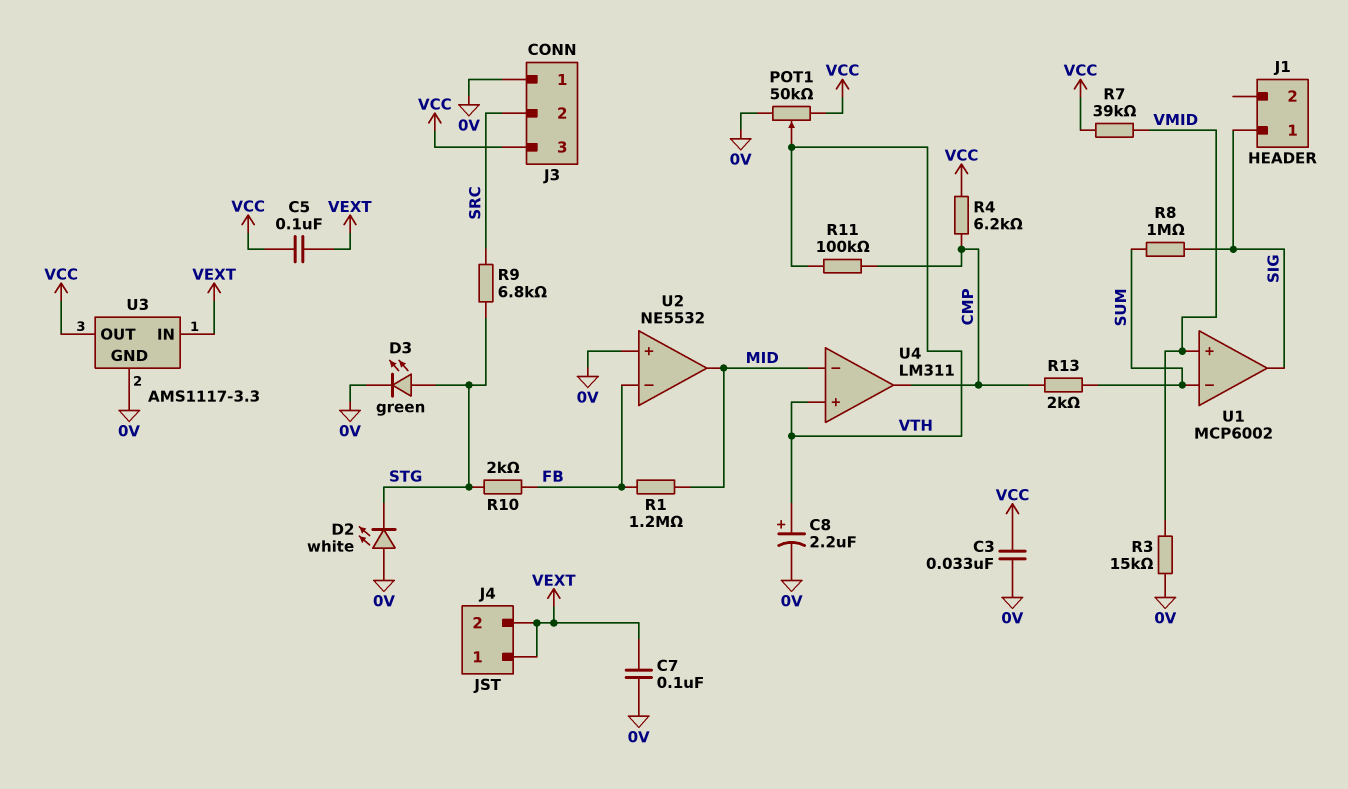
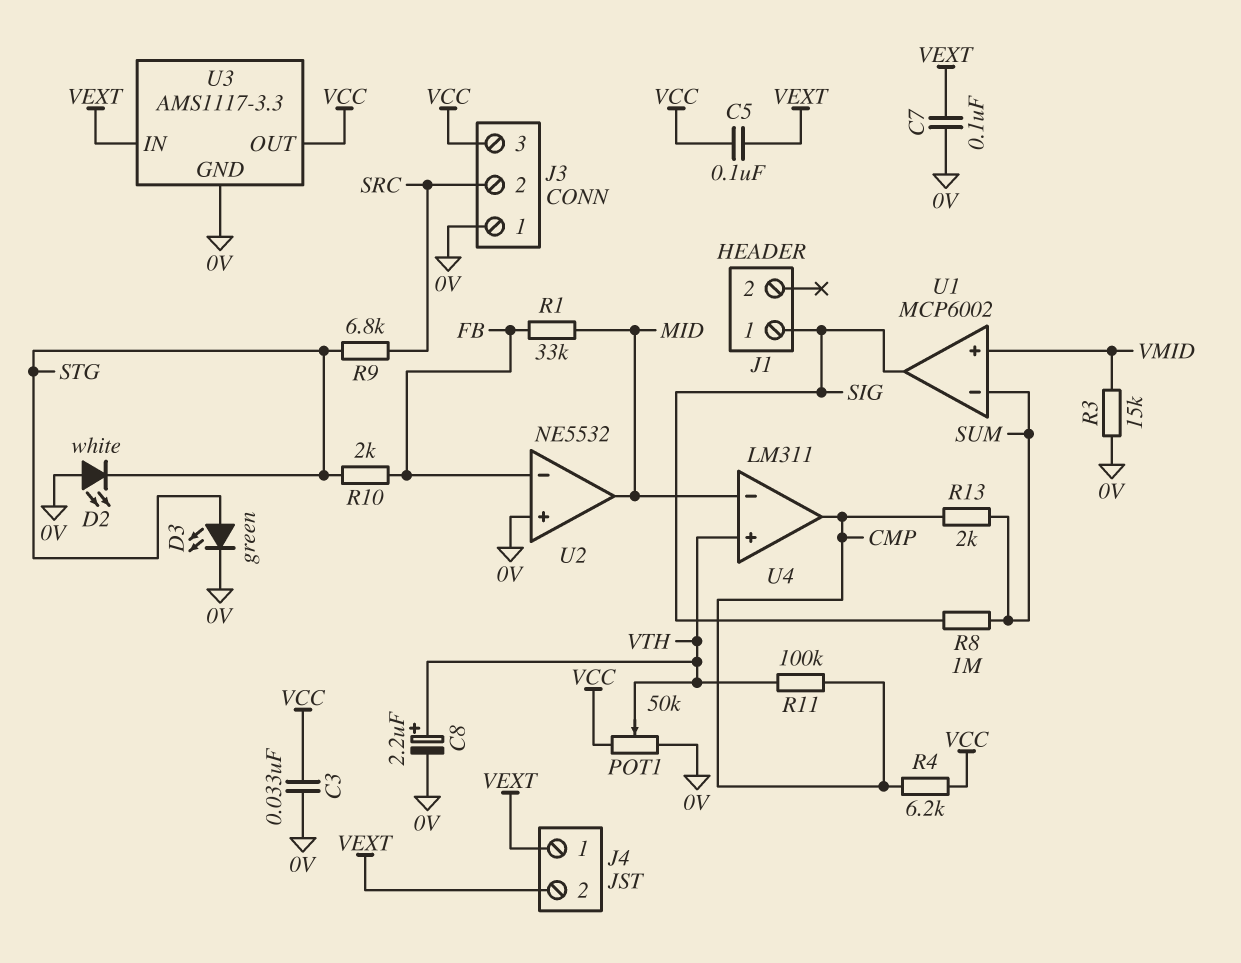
R1: 1.2M (FB, MID) -> 33k (FB, MID)
R7: 39k (VCC, VMID) -> none

